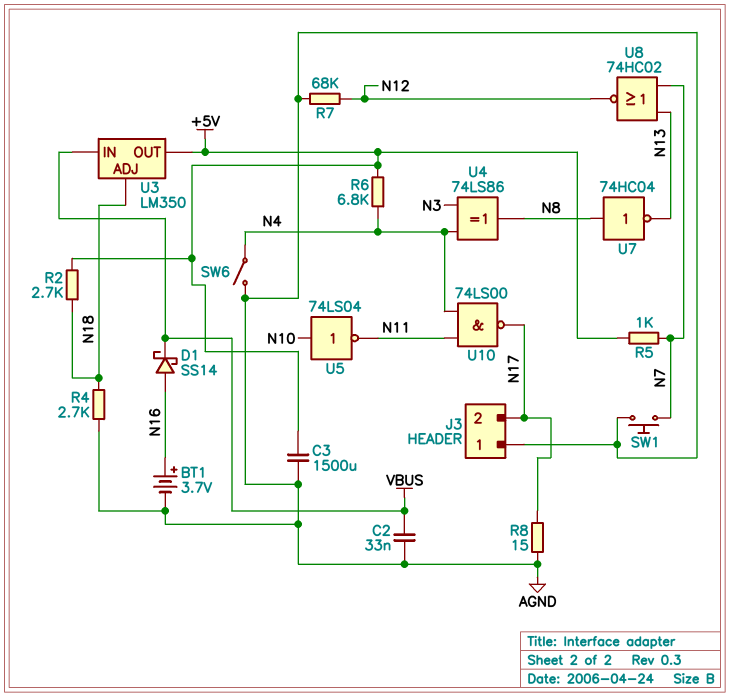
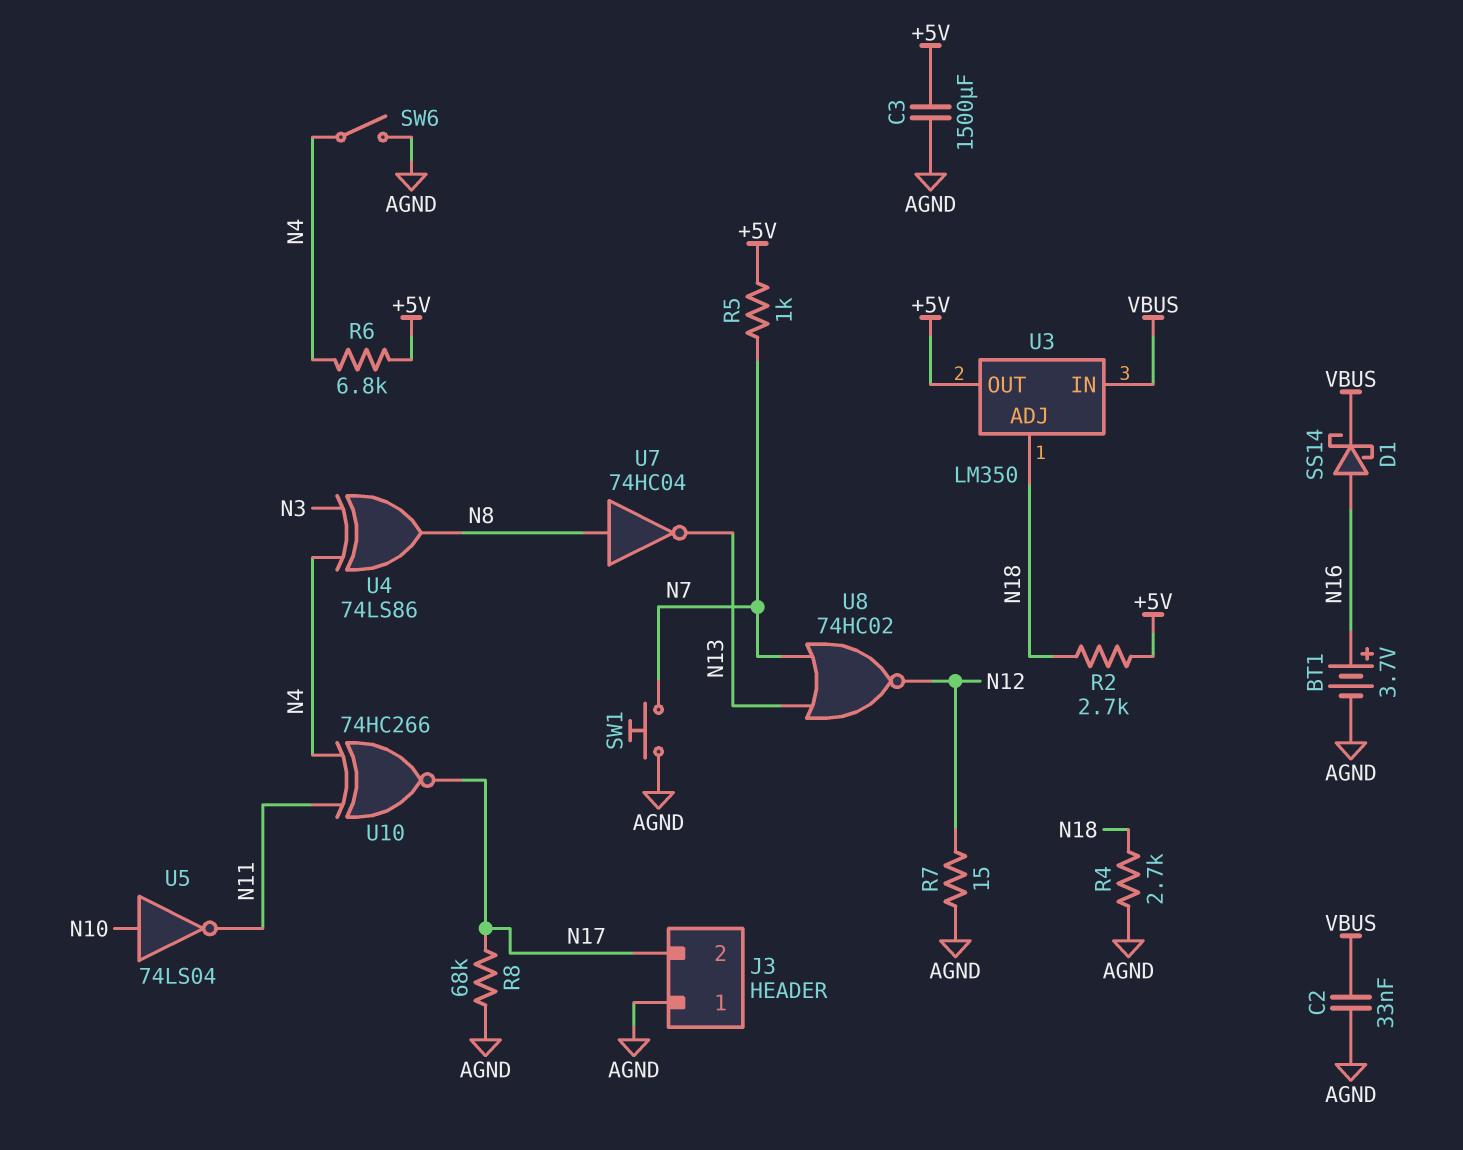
R7: 68k (AGND, N12) -> 15 (AGND, N12)
R8: 15 (AGND, N17) -> 68k (AGND, N17)
U10: NAND 74LS00 (in N4, in N11, out N17) -> XNOR 74HC266 (in N4, in N11, out N17)

